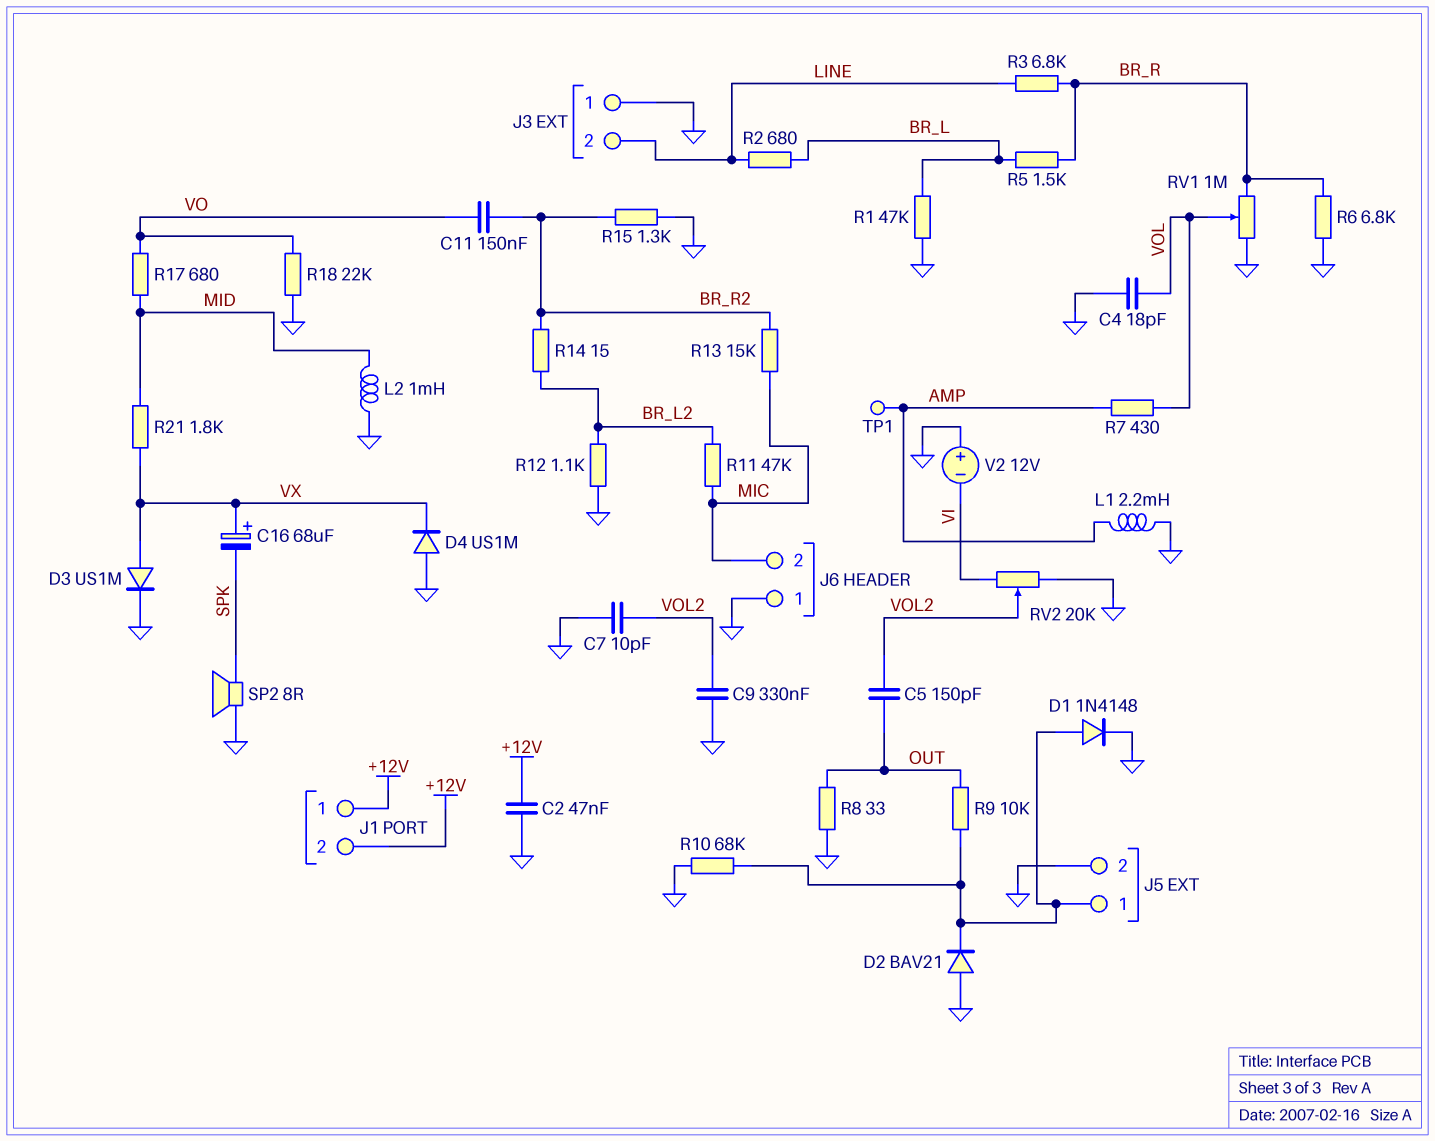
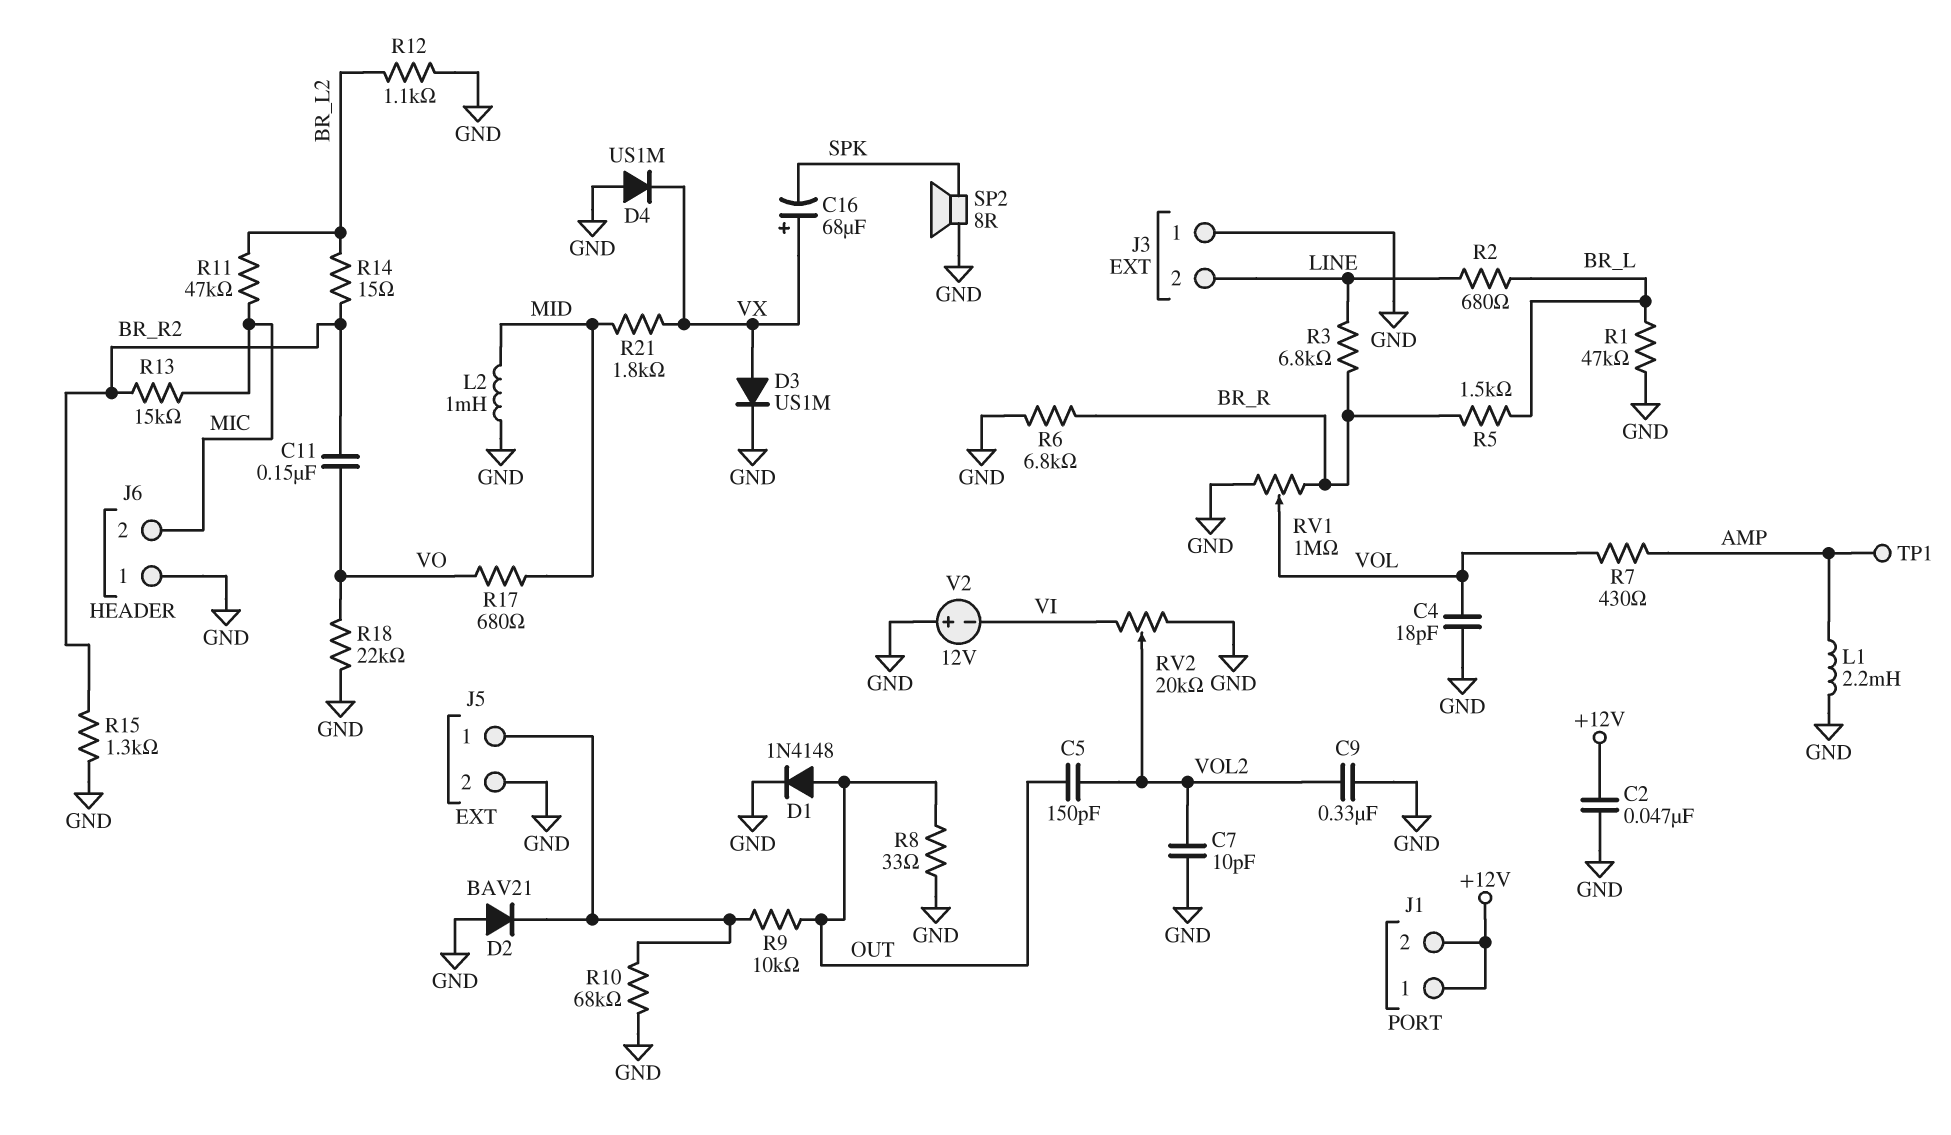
D1: diode 1N4148 (A J5/1, K GND) -> diode 1N4148 (A OUT, K GND)

